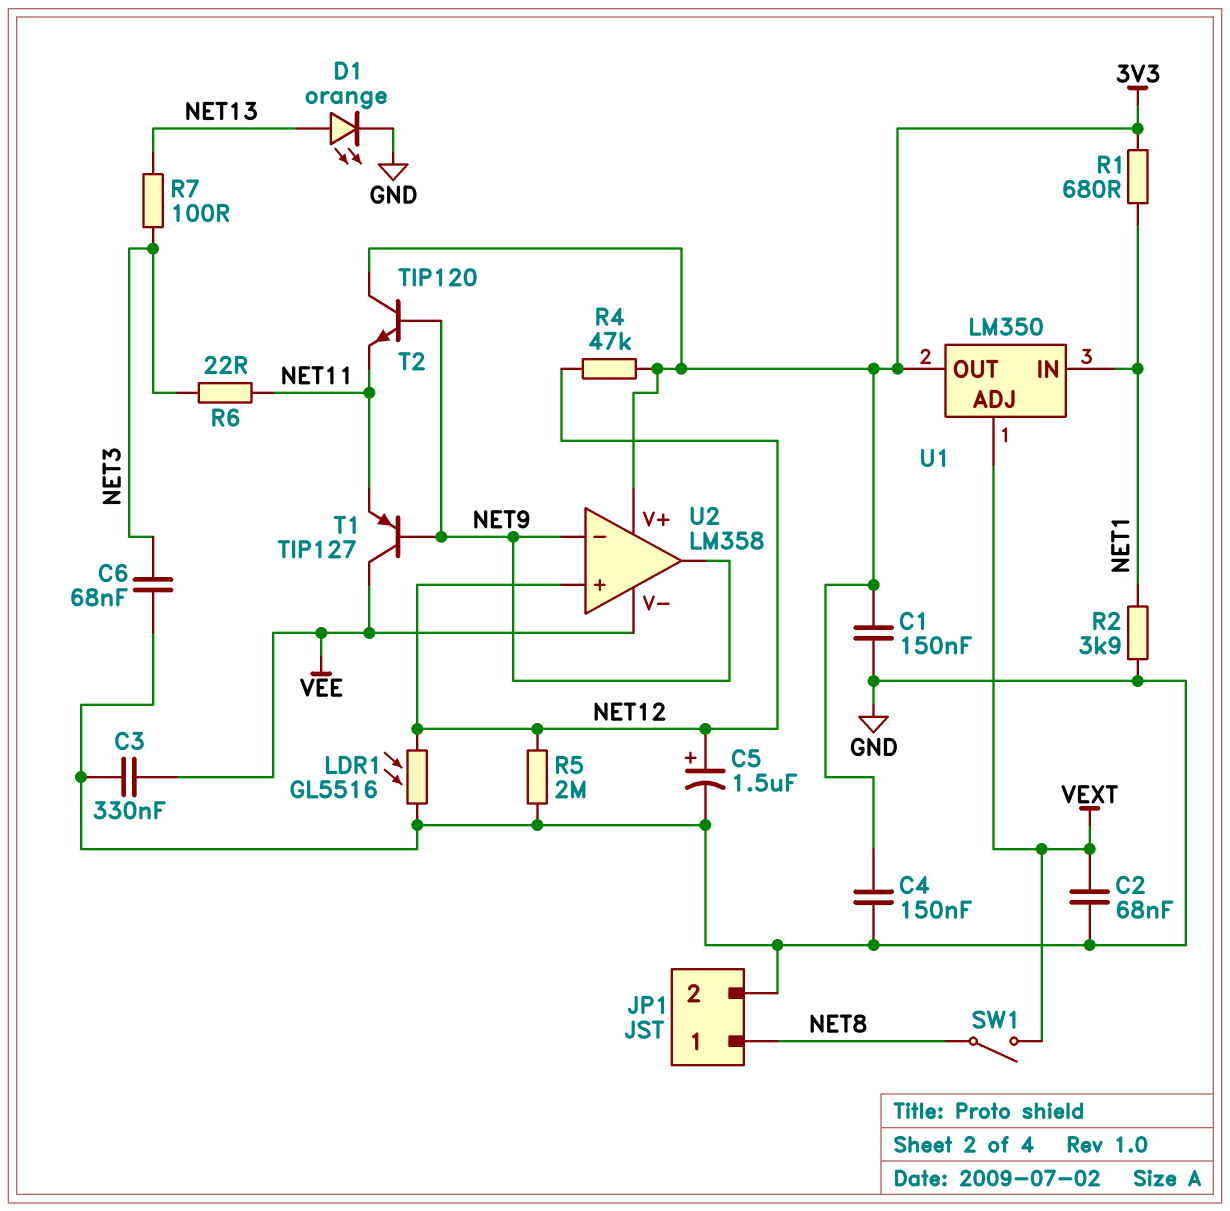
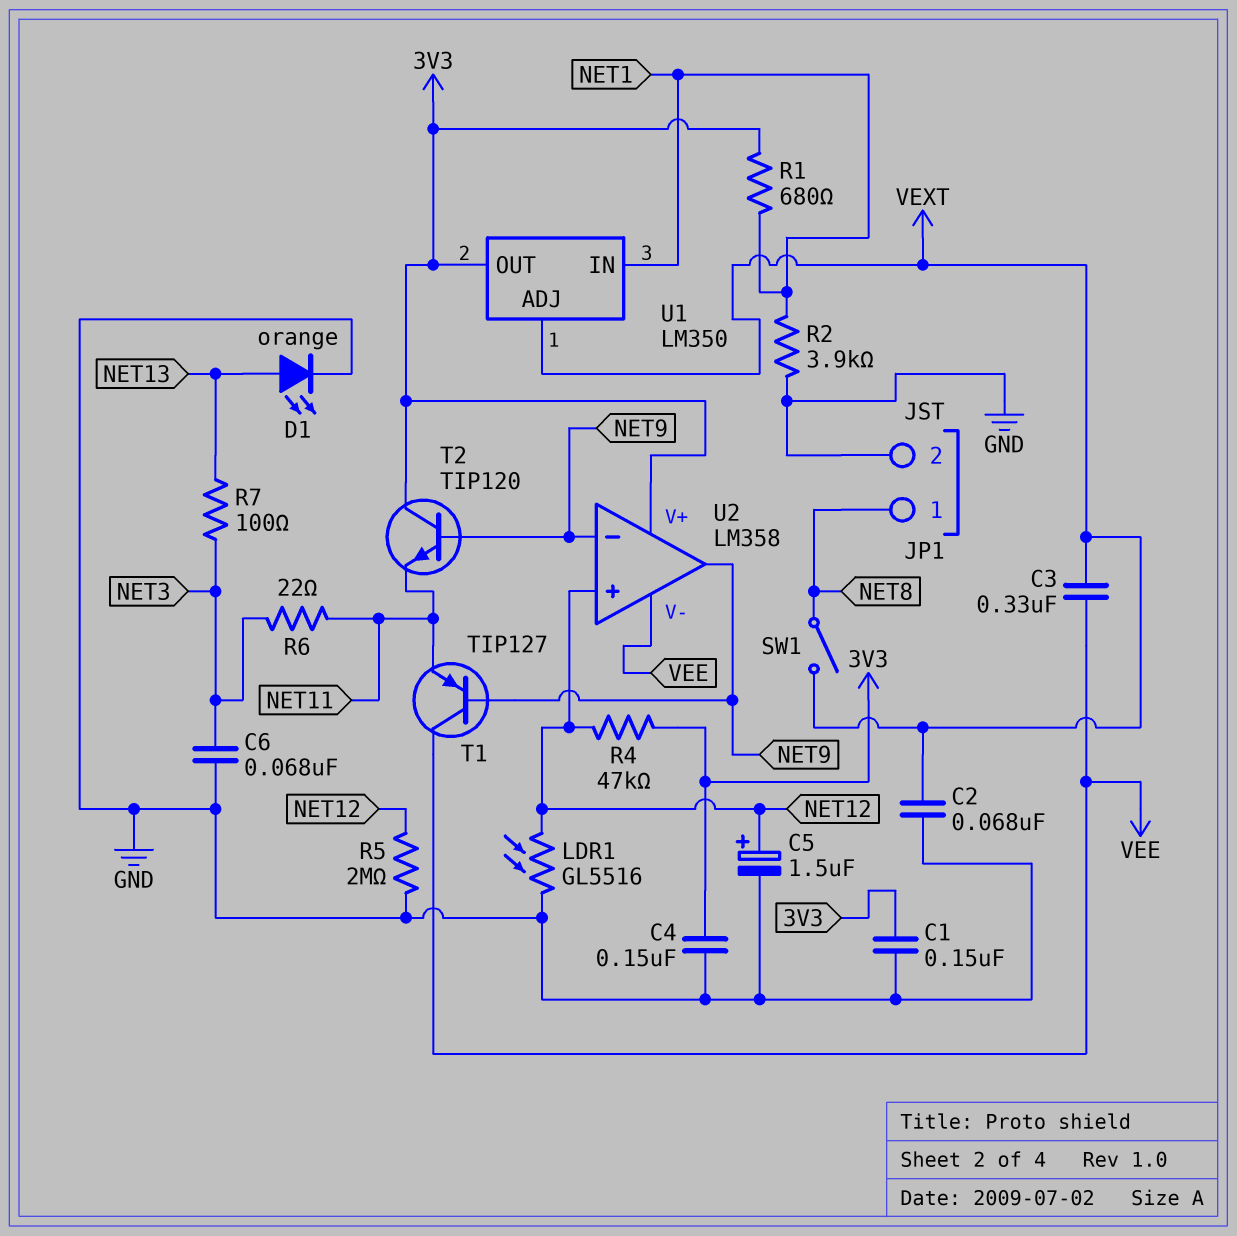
C3: 330nF (GND, VEE) -> 330nF (VEE, VEXT)

